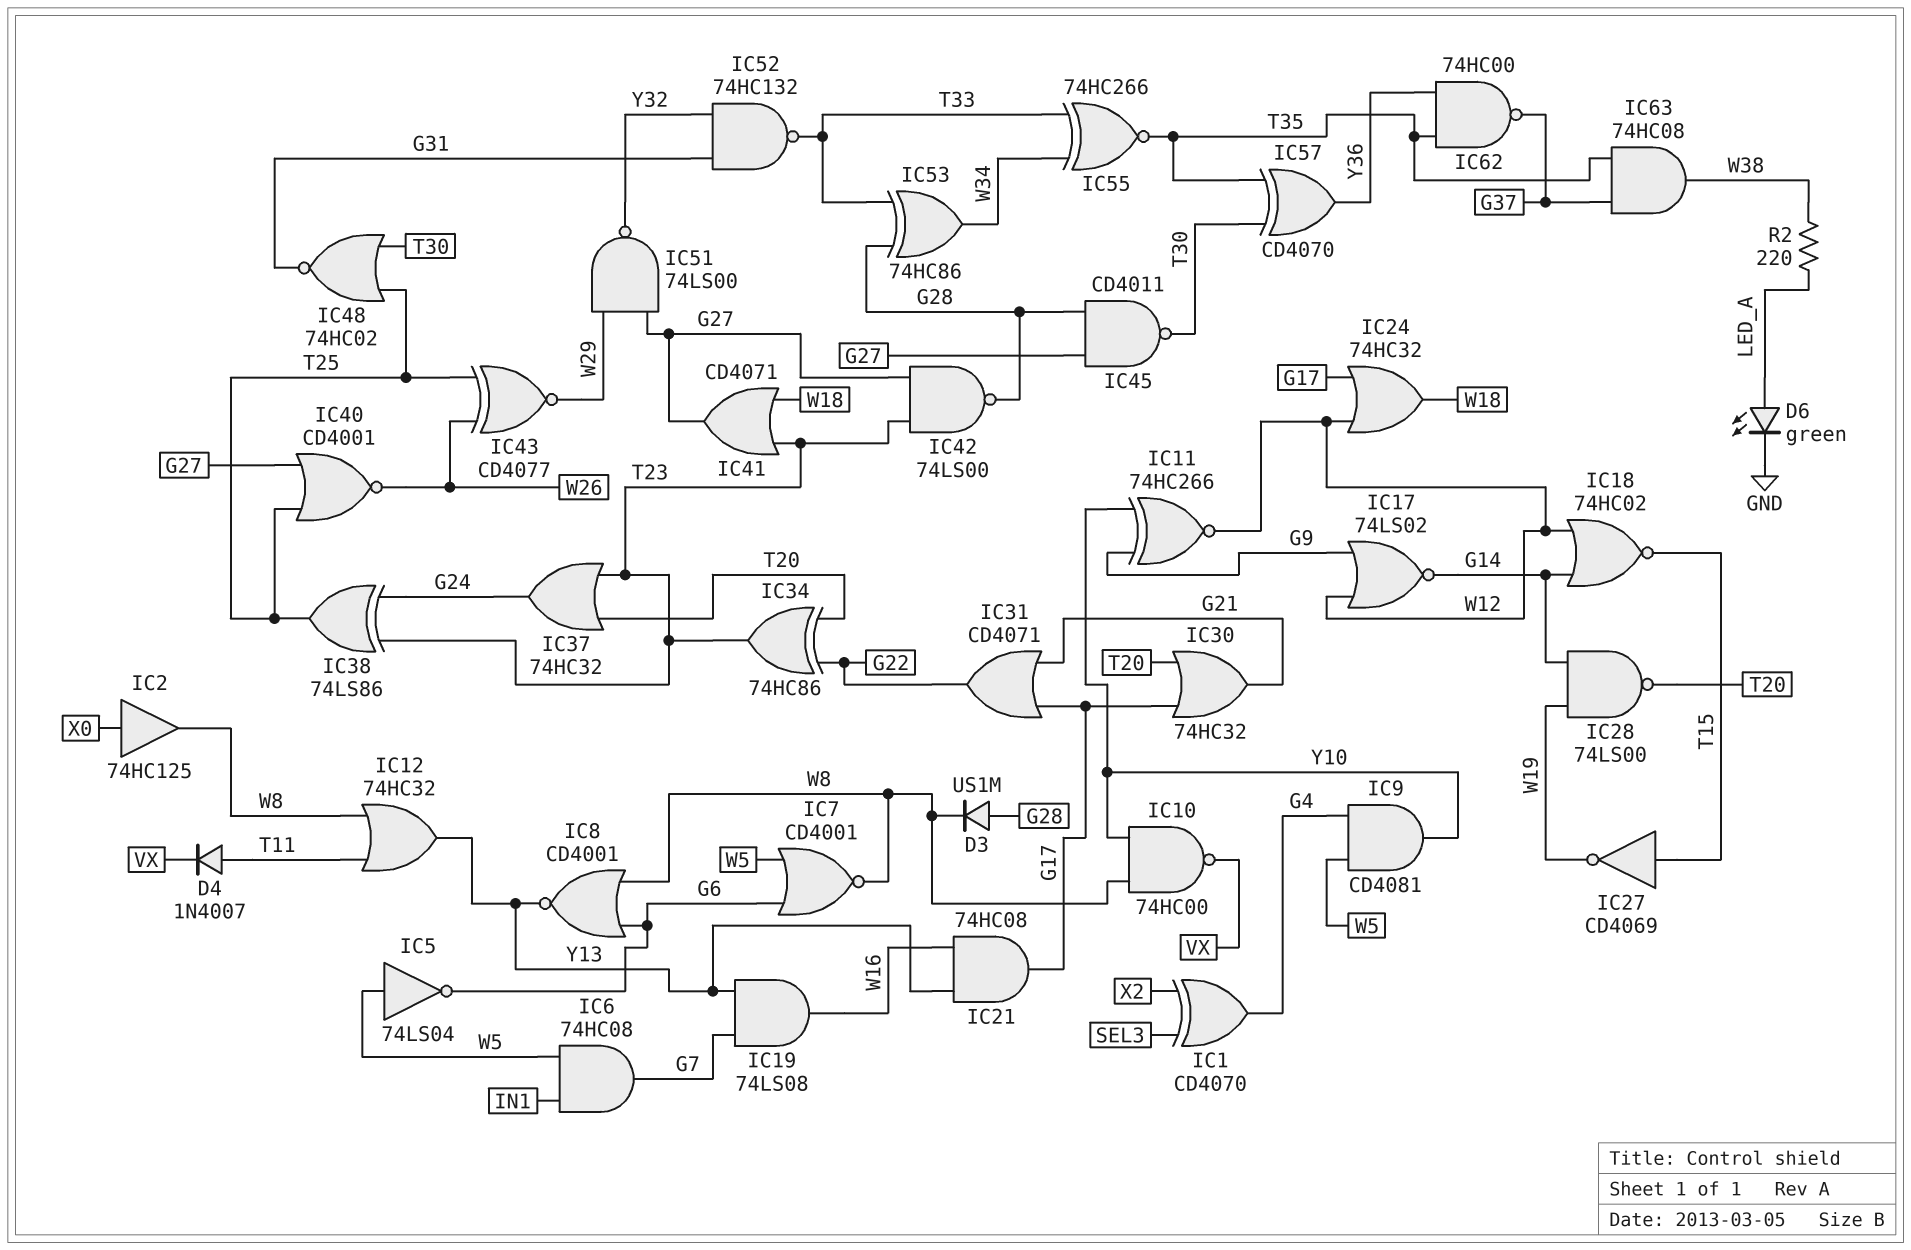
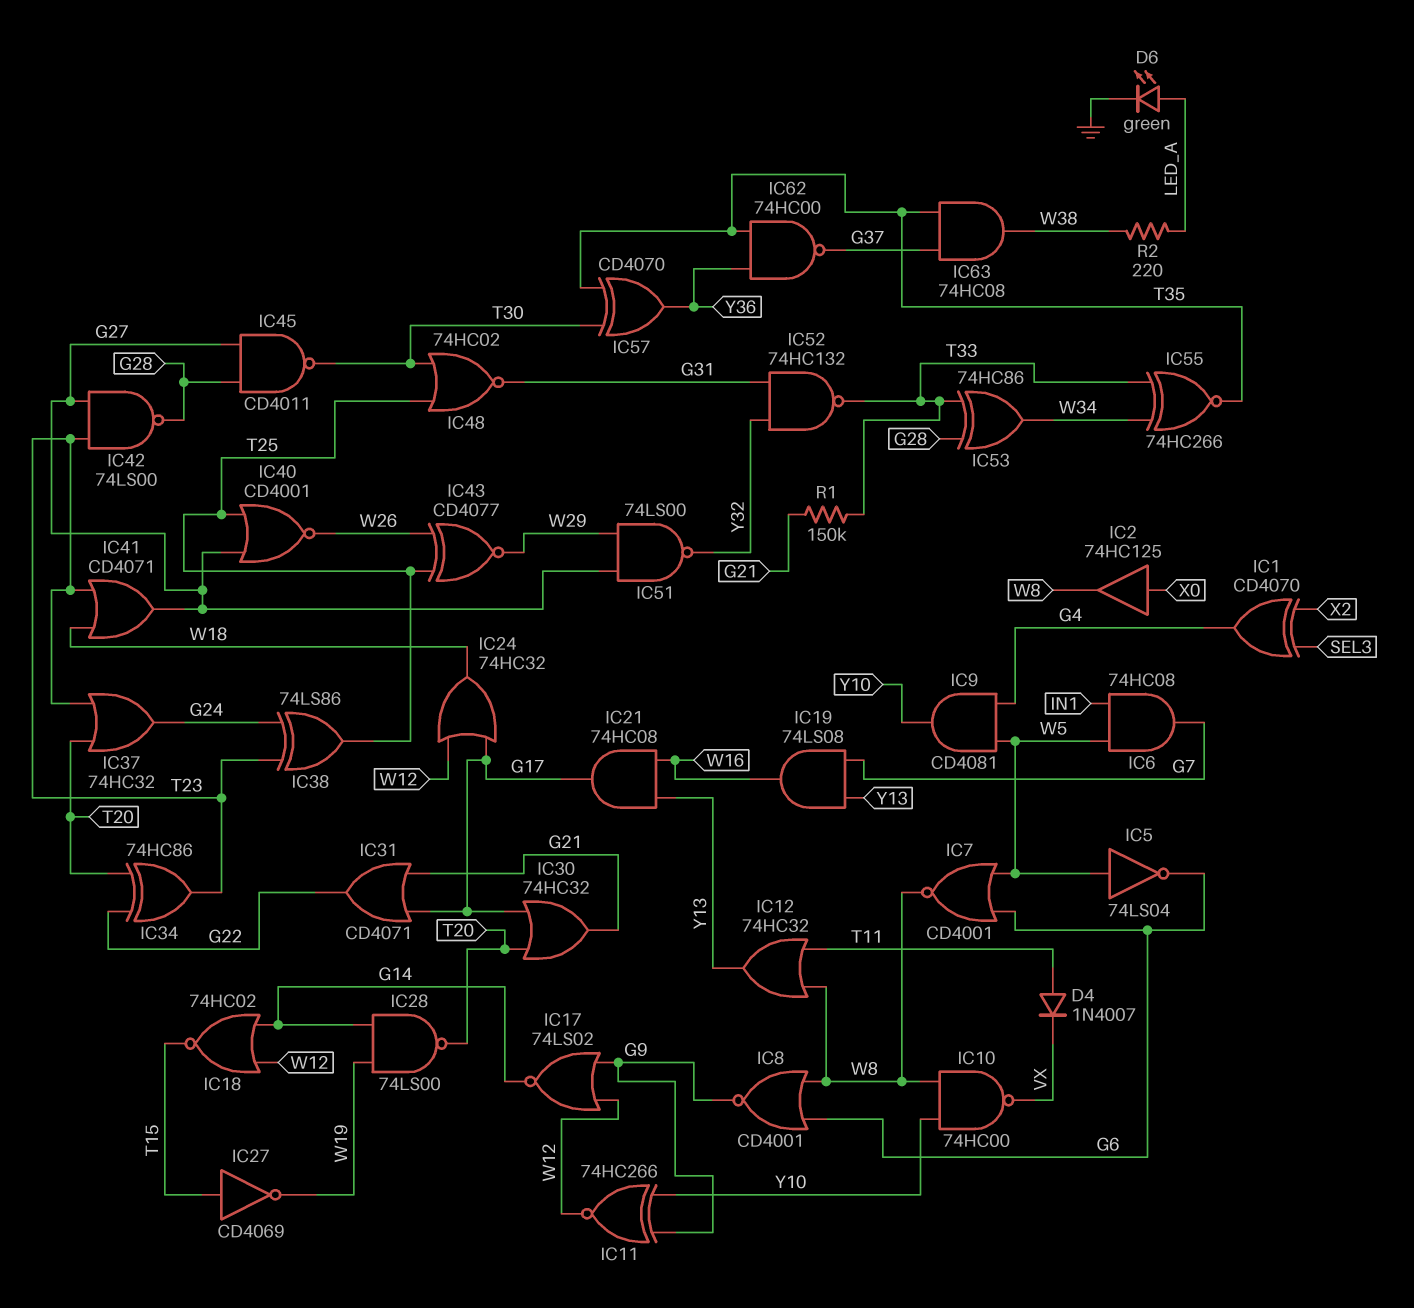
D3: diode US1M (A G28, K W8) -> none
IC8: NOR CD4001 (in G6, in W8, out Y13) -> NOR CD4001 (in G6, in W8, out G9)
R1: none -> 150k (G21, T33)

